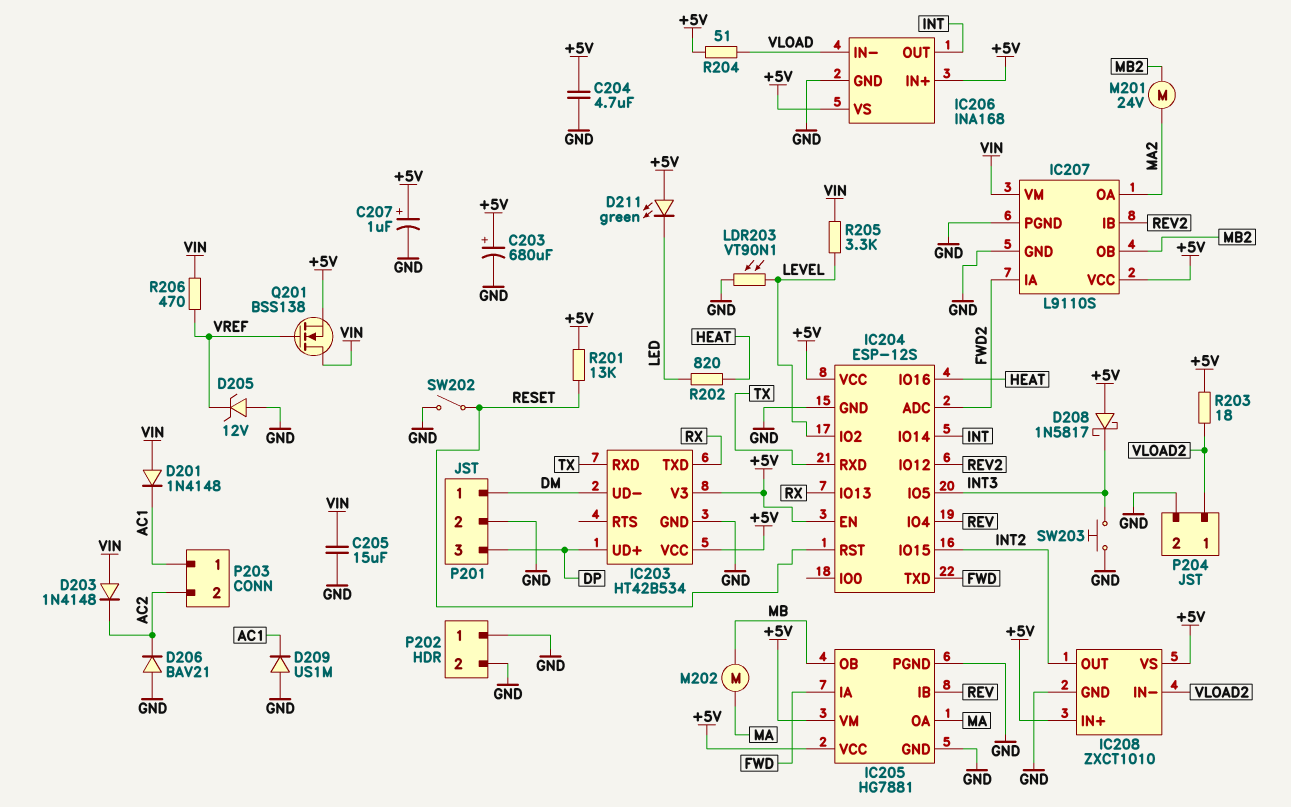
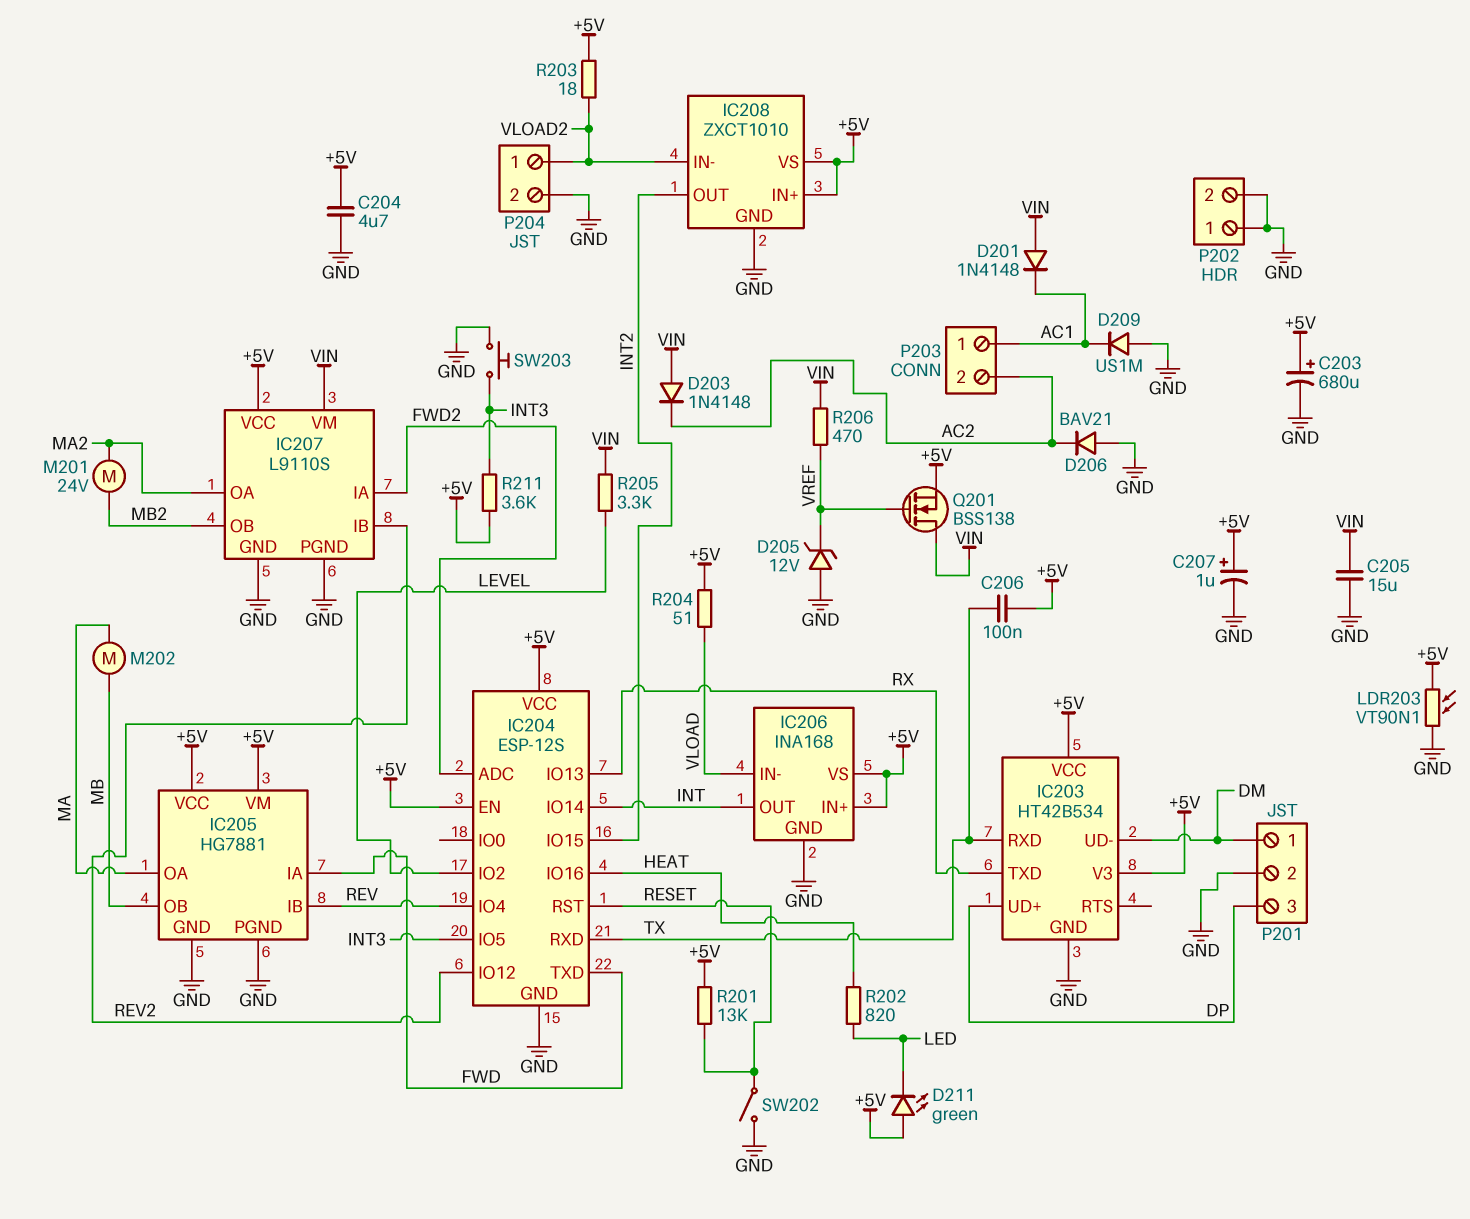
C206: none -> 100nF (+5V, TX)
D208: schottky 1N5817 (A +5V, K INT3) -> none
LDR203: VT90N1 (GND, LEVEL) -> VT90N1 (+5V, GND)
R211: none -> 3.6k (+5V, INT3)

